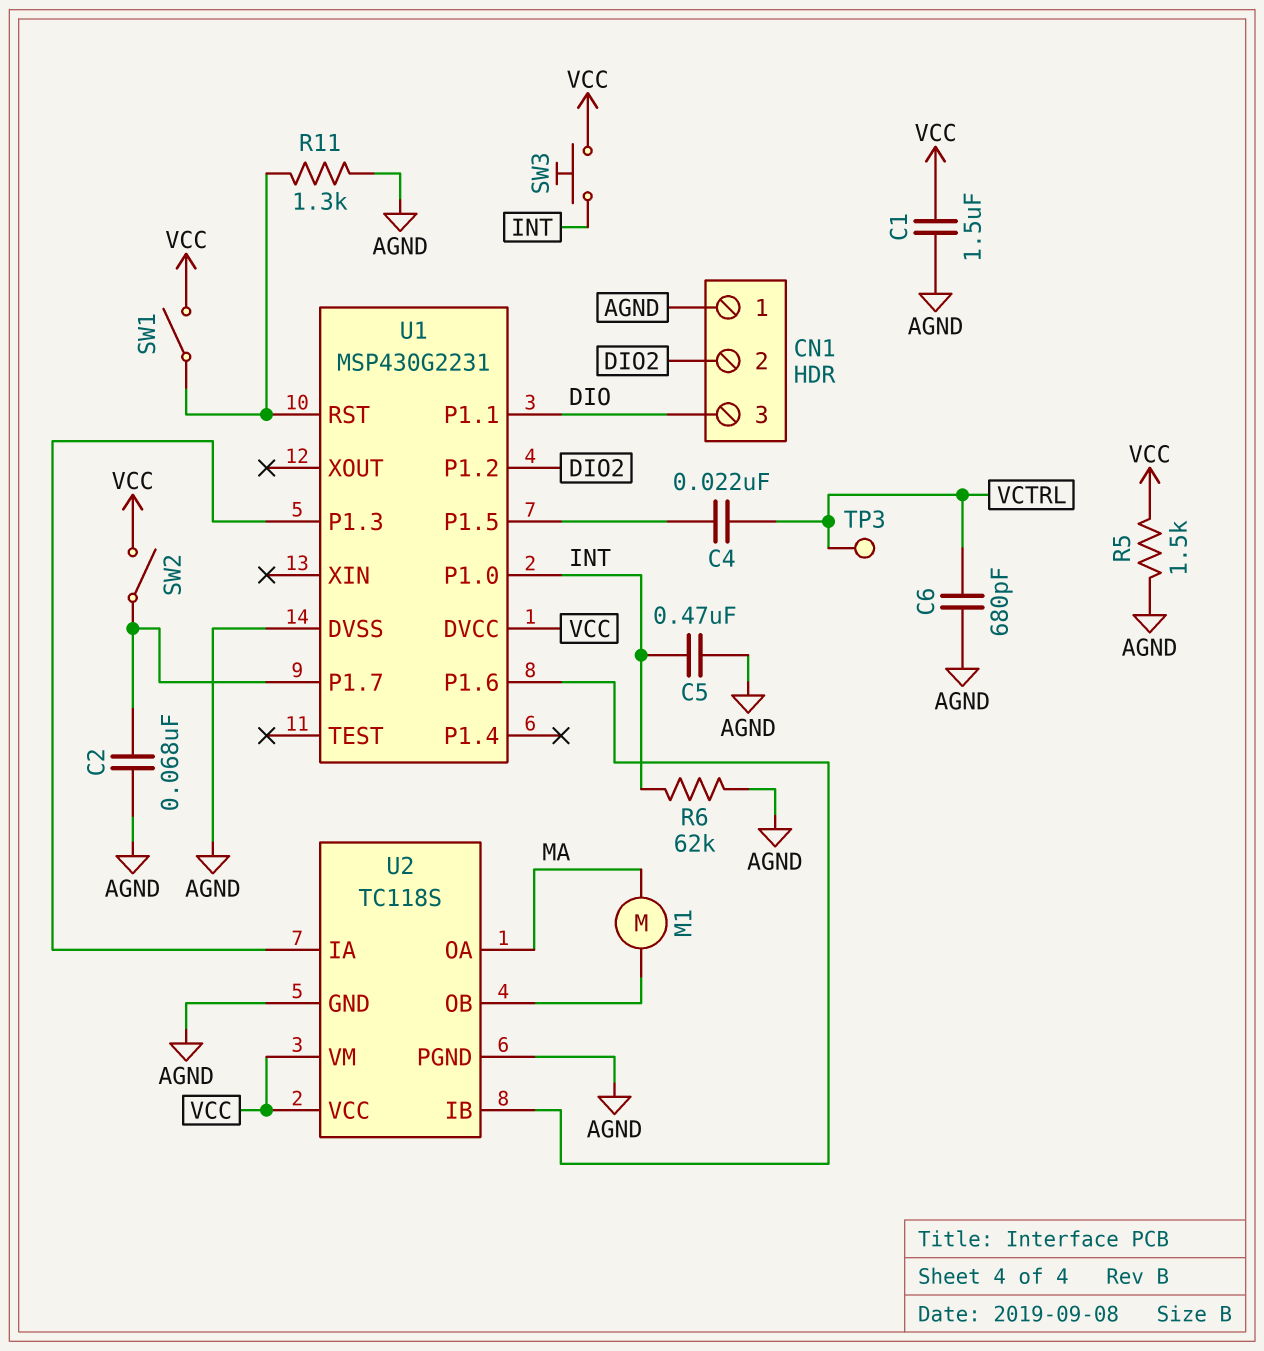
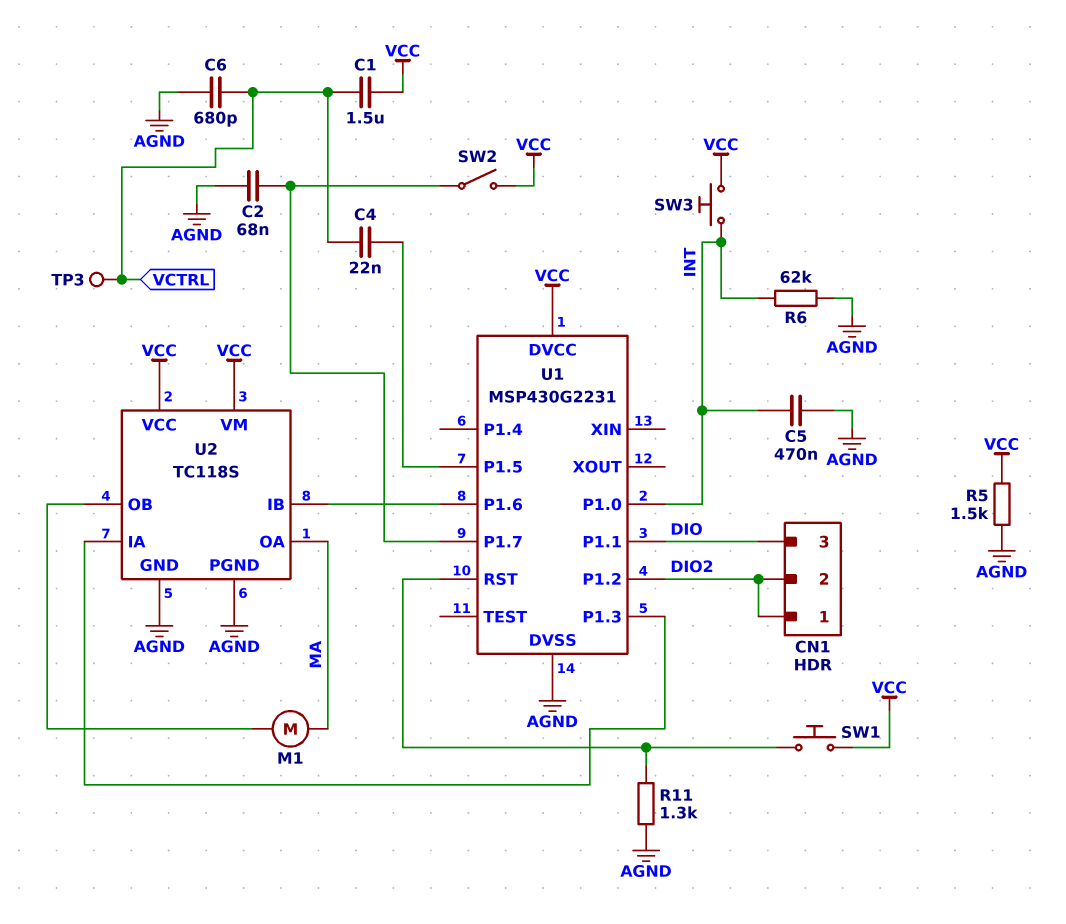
C1: 1.5uF (AGND, VCC) -> 1.5uF (VCC, VCTRL)
CN1 pin 1: AGND -> DIO2
SW1: switch (U1/RST, VCC) -> button (U1/RST, VCC)

